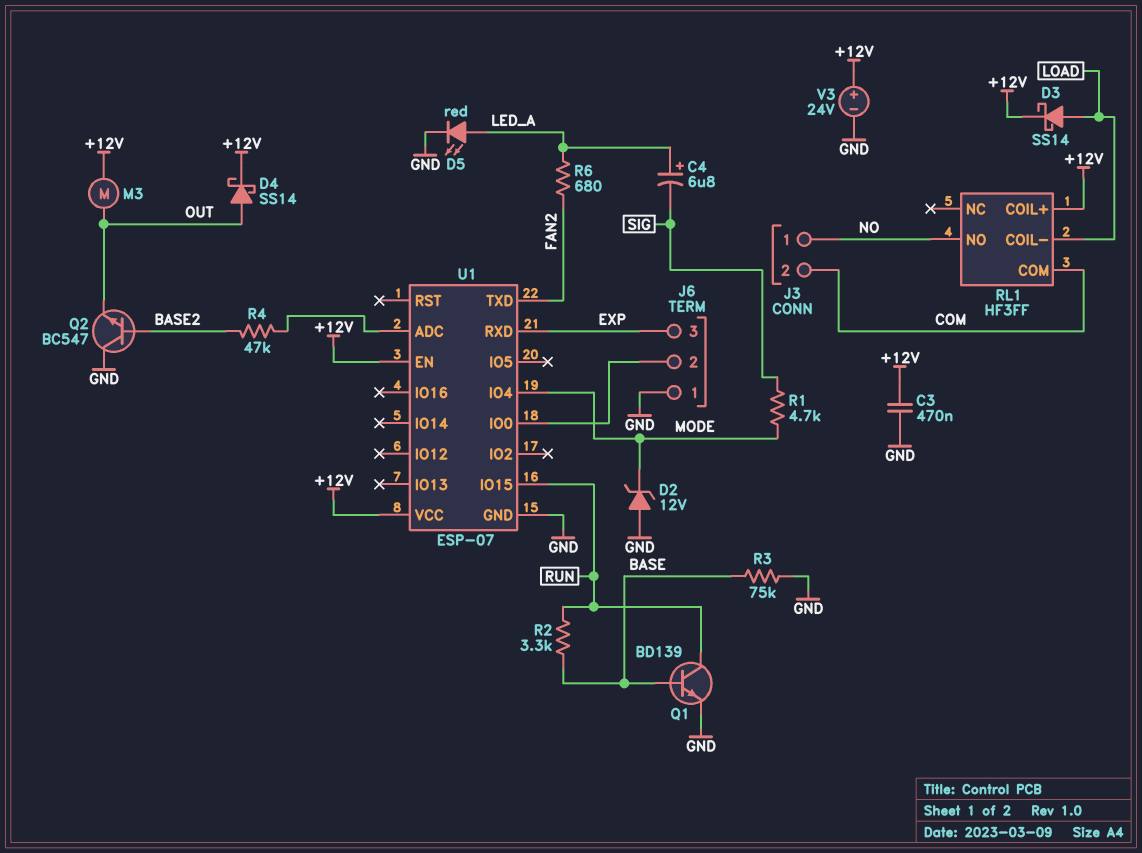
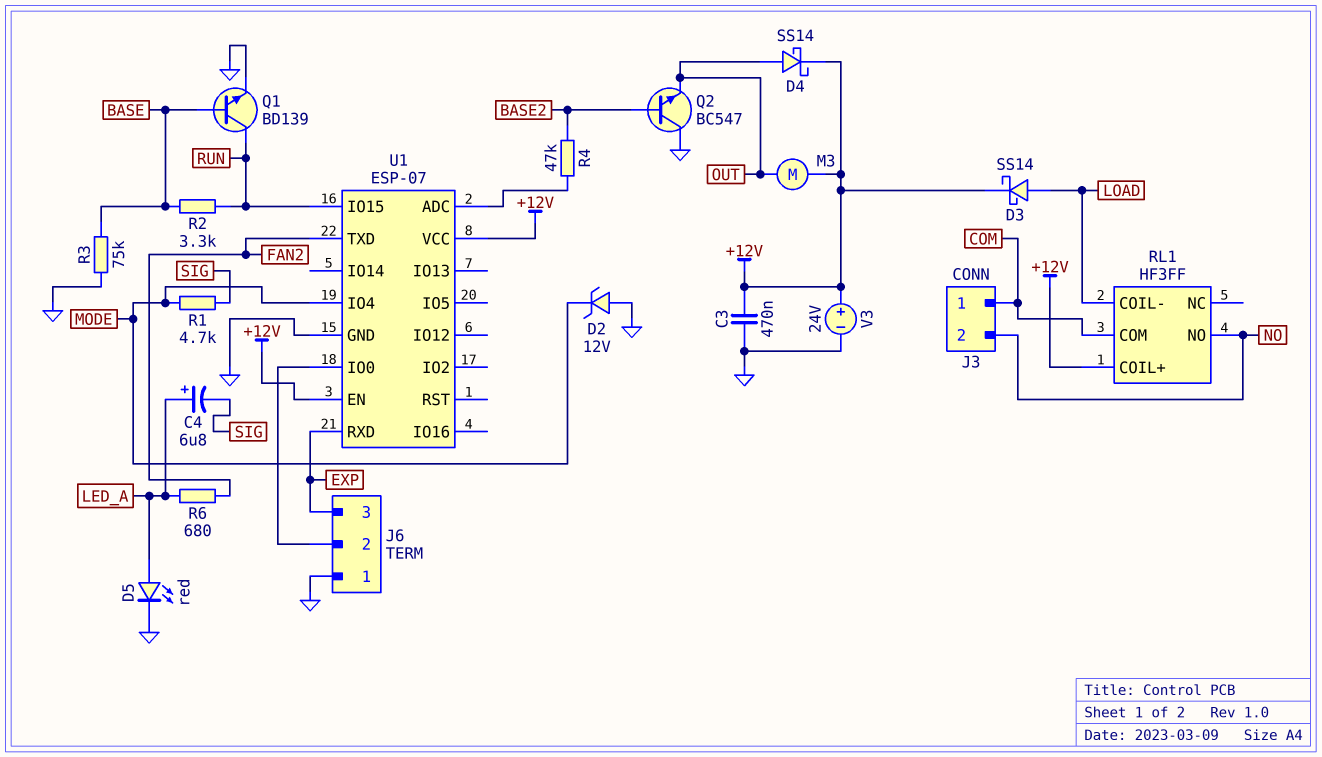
J3 pin 1: NO -> COM
J3 pin 2: COM -> NO

